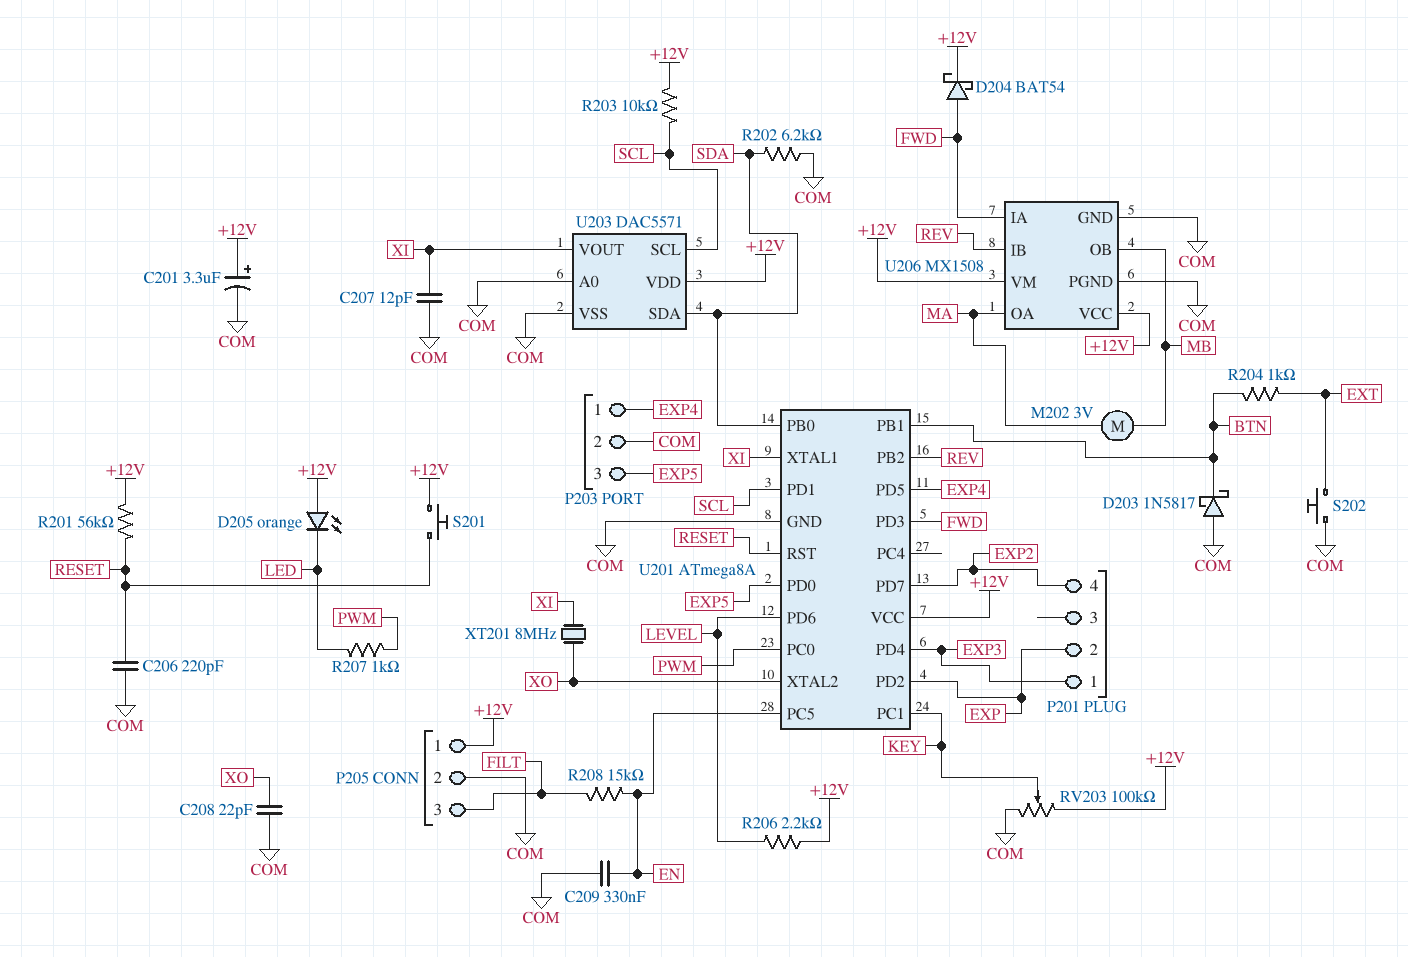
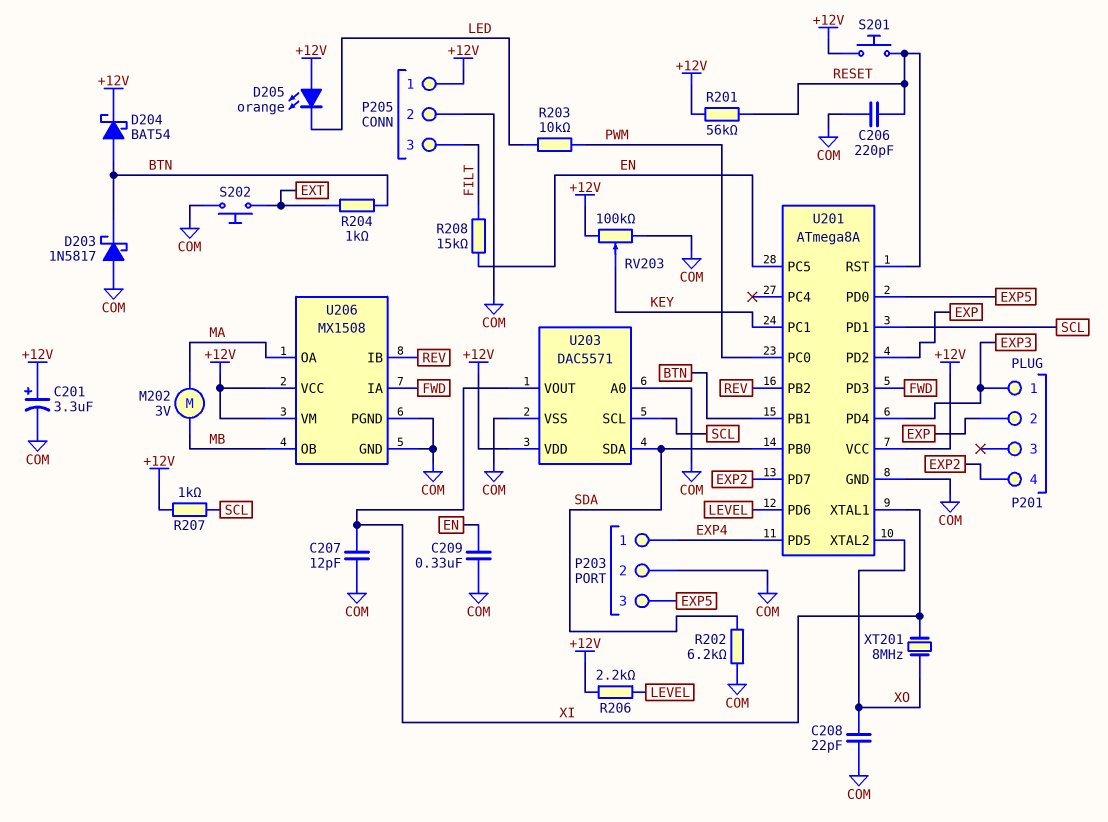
D204: schottky BAT54 (A FWD, K +12V) -> schottky BAT54 (A BTN, K +12V)
R203: 10k (+12V, SCL) -> 10k (LED, PWM)
R207: 1k (LED, PWM) -> 1k (+12V, SCL)

